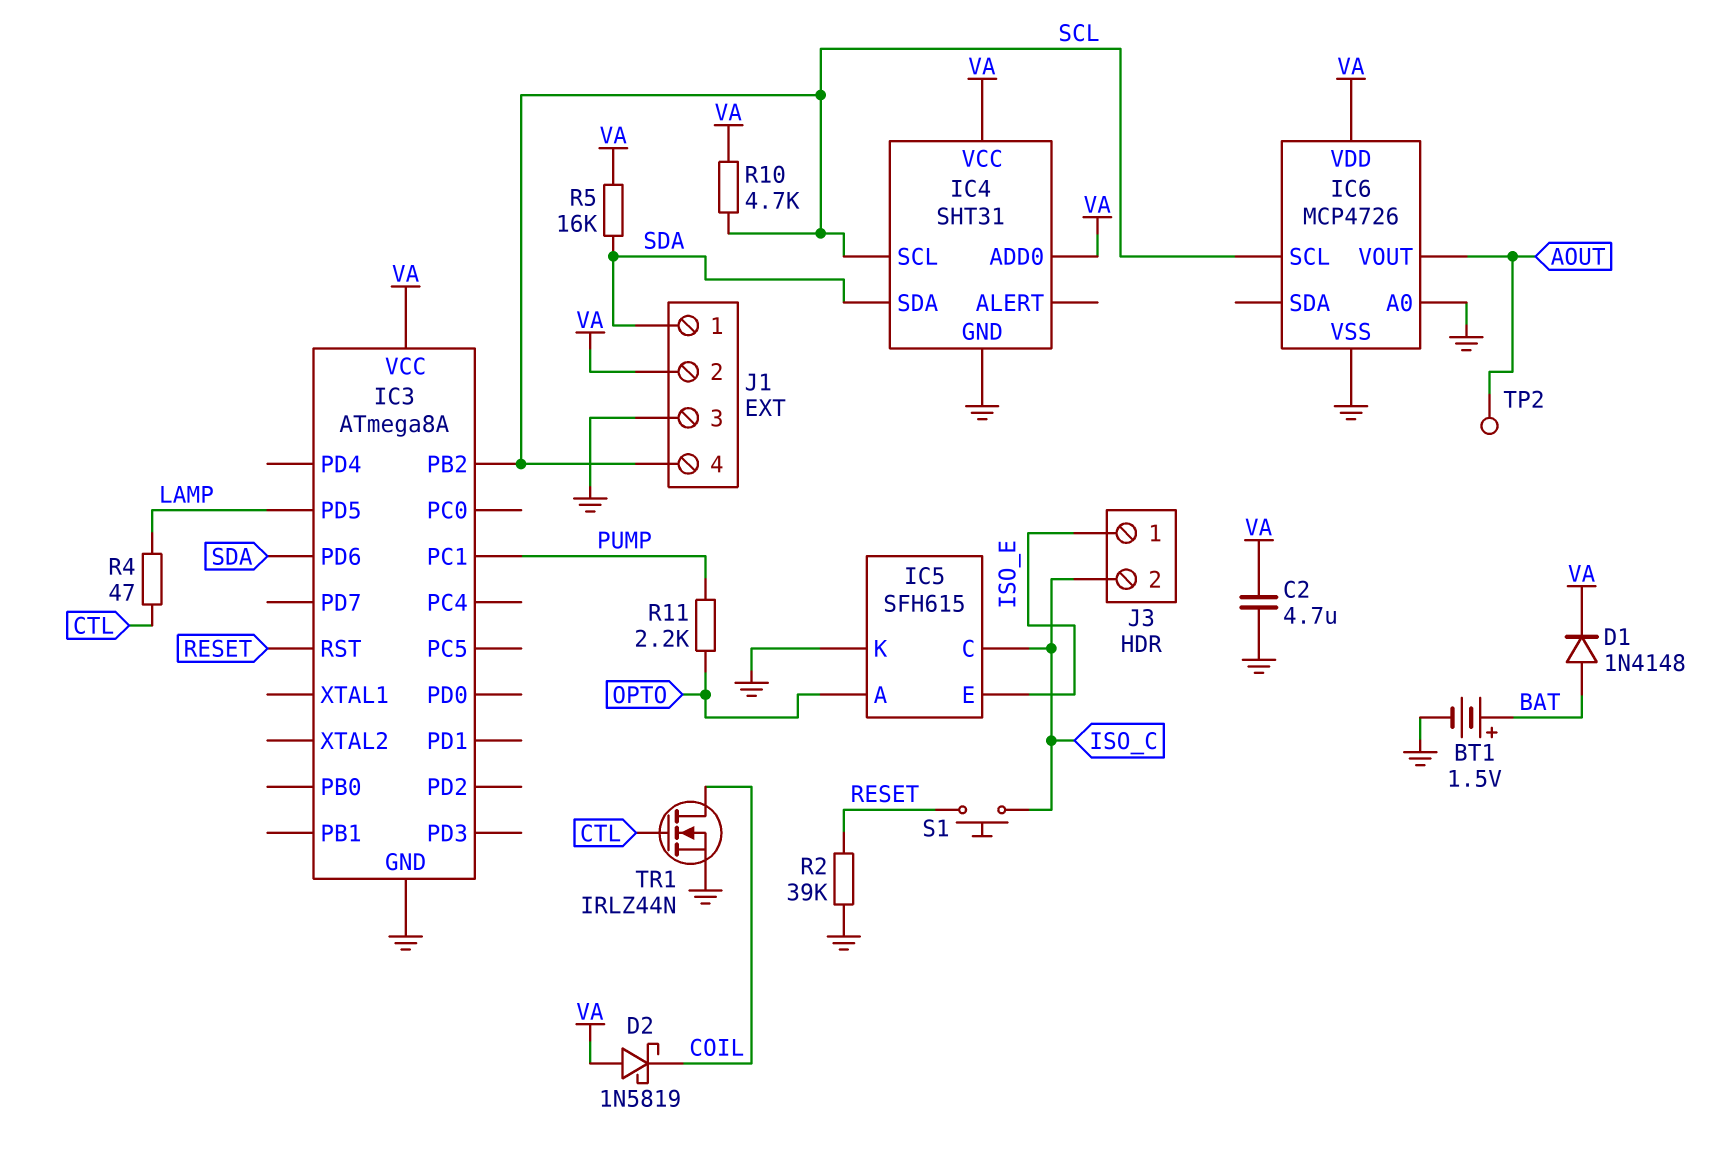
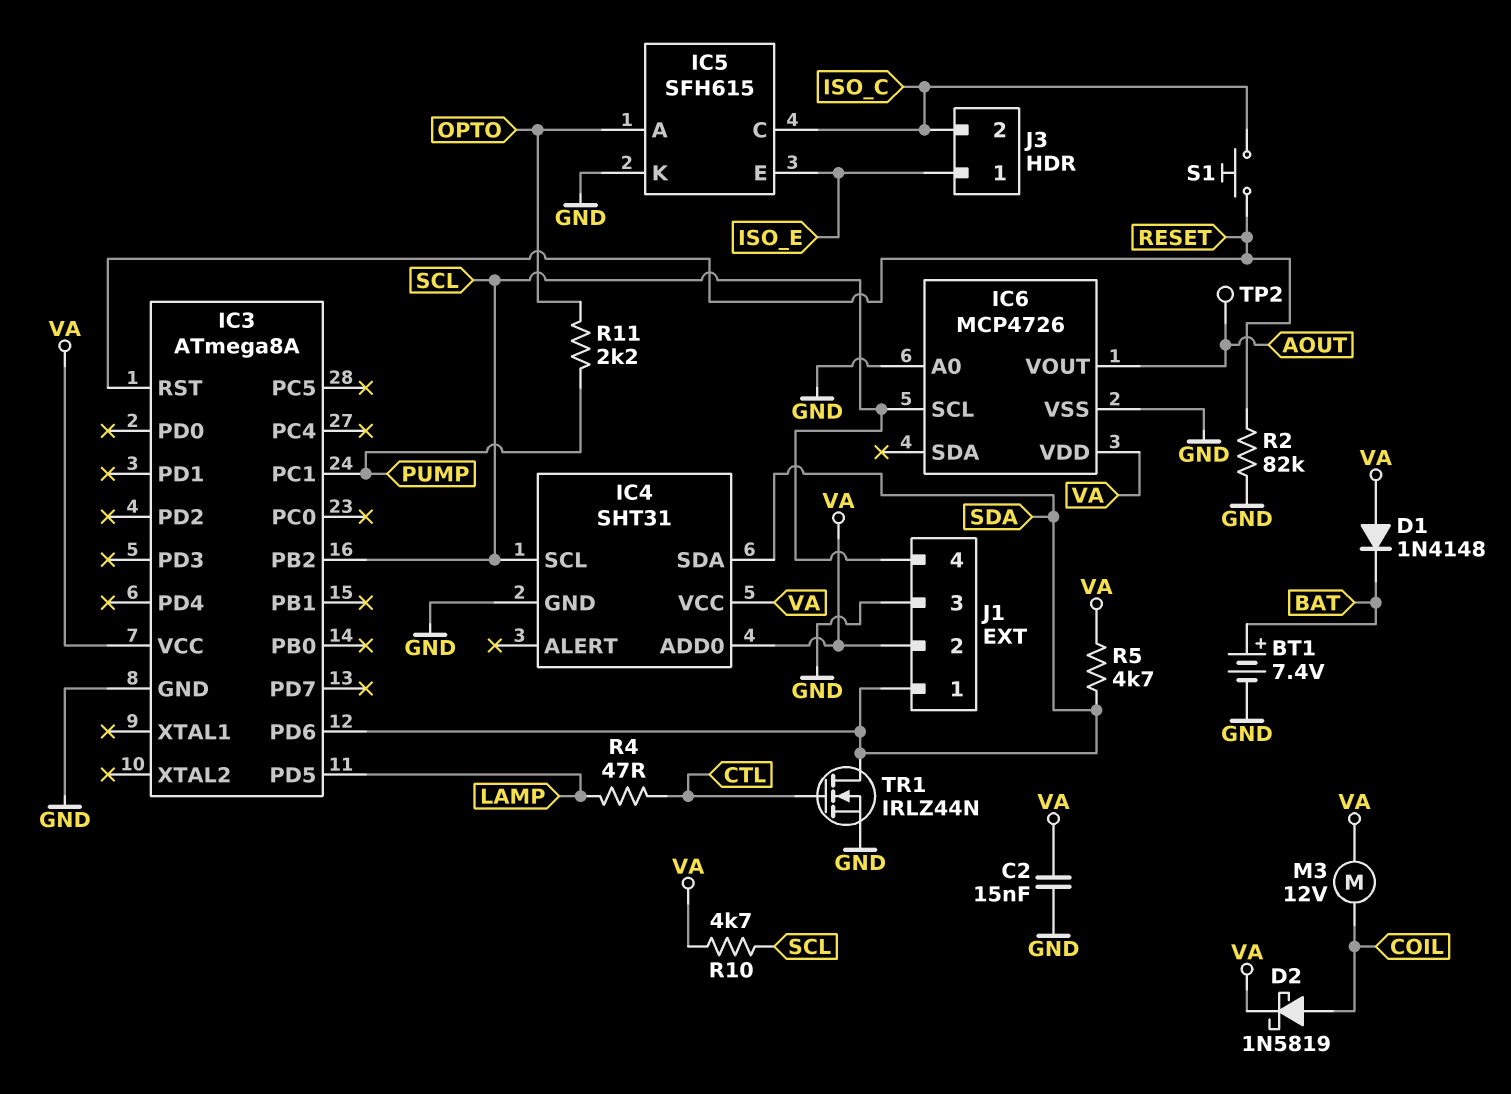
BT1: 1.5V (plus BAT, minus GND) -> 7.4V (plus BAT, minus GND)
C2: 4.7uF (GND, VA) -> 15nF (GND, VA)
D1: diode 1N4148 (A BAT, K VA) -> diode 1N4148 (A VA, K BAT)
D2: schottky 1N5819 (A VA, K COIL) -> schottky 1N5819 (A COIL, K VA)
M3: none -> motor 12V (COIL, VA)
R2: 39k (GND, RESET) -> 82k (GND, RESET)
R5: 16k (SDA, VA) -> 4.7k (SDA, VA)
TR1: NMOS IRLZ44N (G CTL, D COIL, S GND) -> NMOS IRLZ44N (G CTL, D SDA, S GND)

